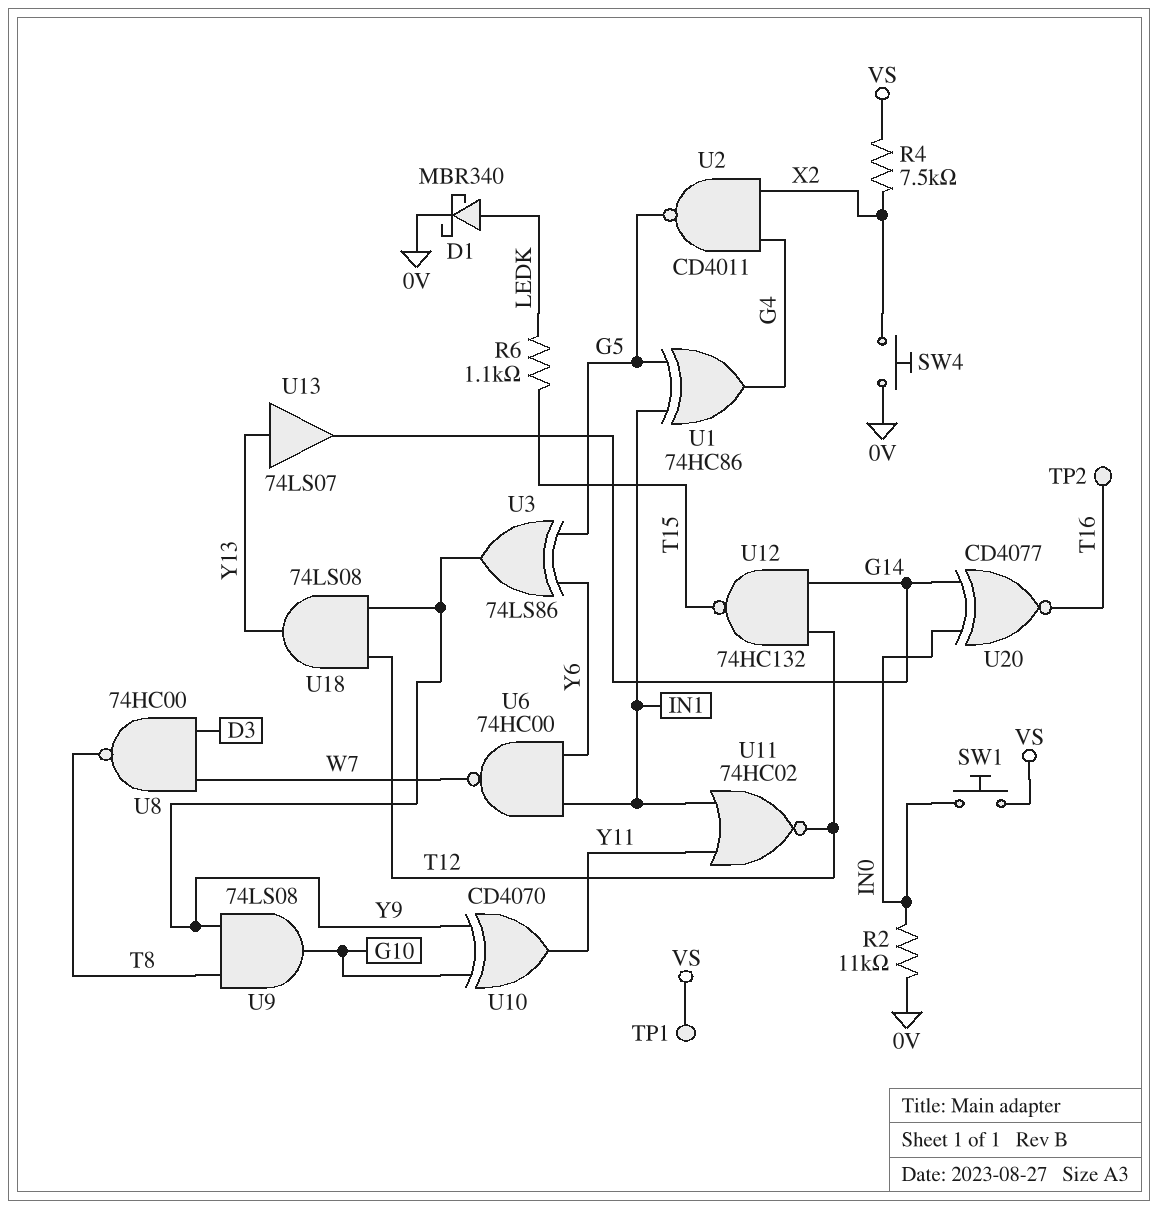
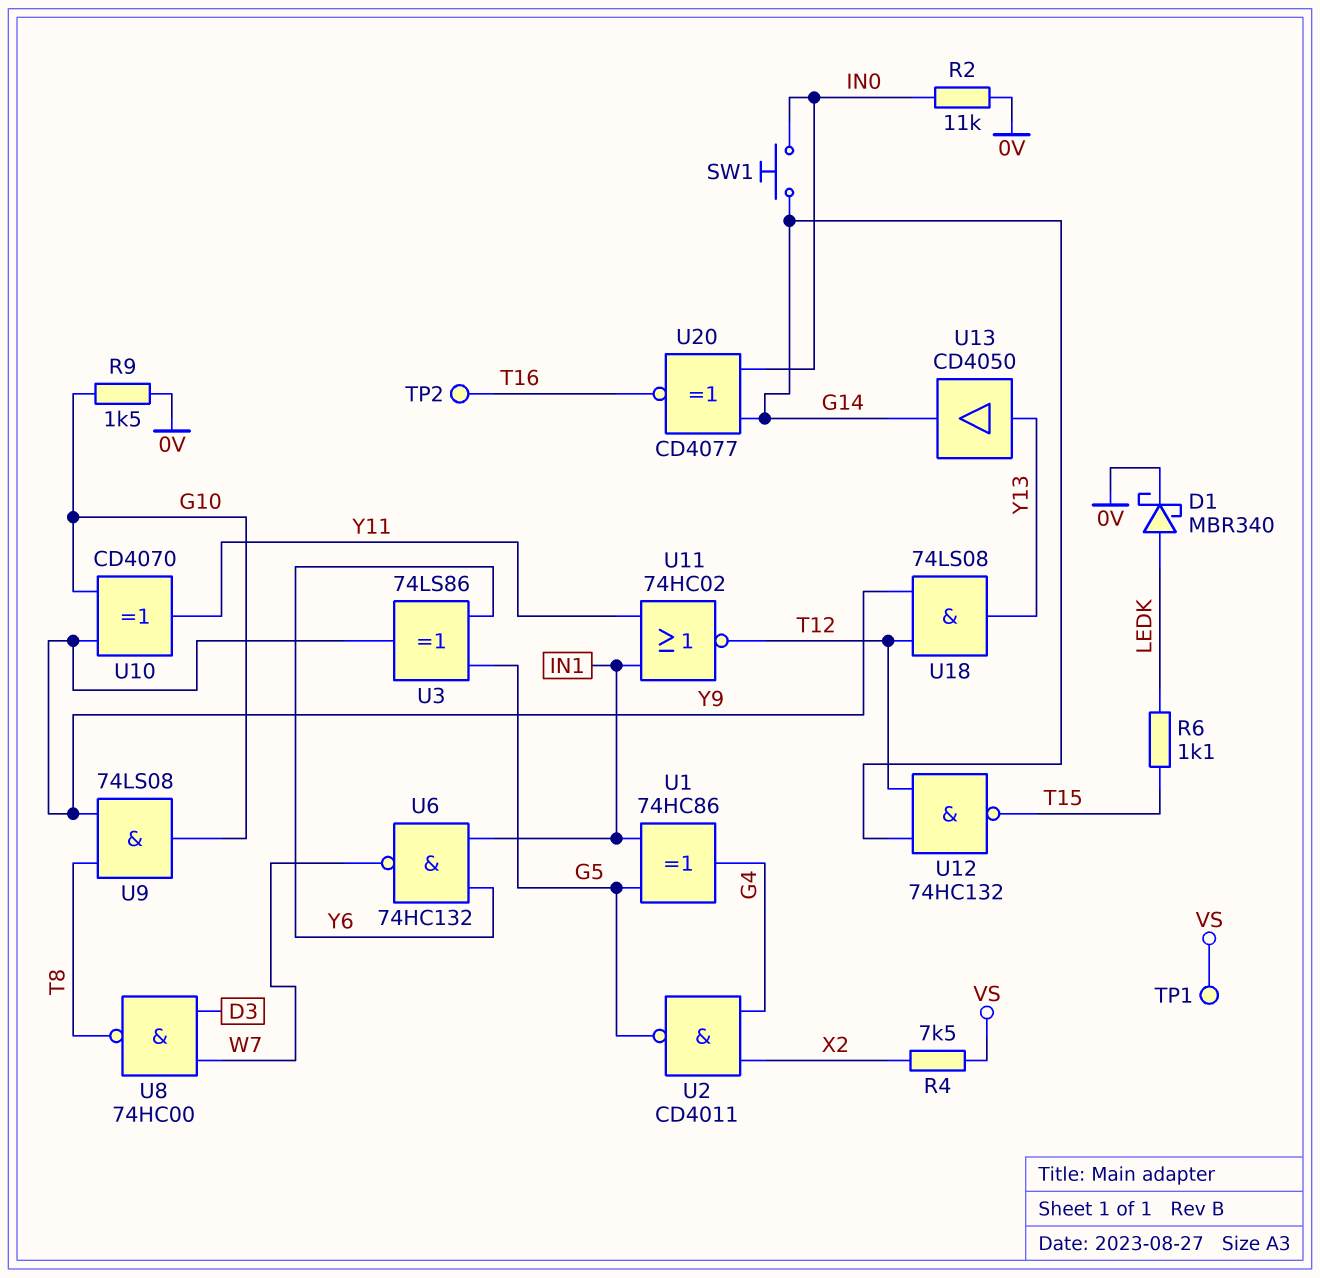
R9: none -> 1.5k (0V, G10)
SW1: button (IN0, VS) -> button (G14, IN0)
SW4: button (0V, X2) -> none
U6: NAND 74HC00 (in IN1, in Y6, out W7) -> NAND 74HC132 (in IN1, in Y6, out W7)
U13: buffer 74LS07 (in Y13, out G14) -> buffer CD4050 (in Y13, out G14)

